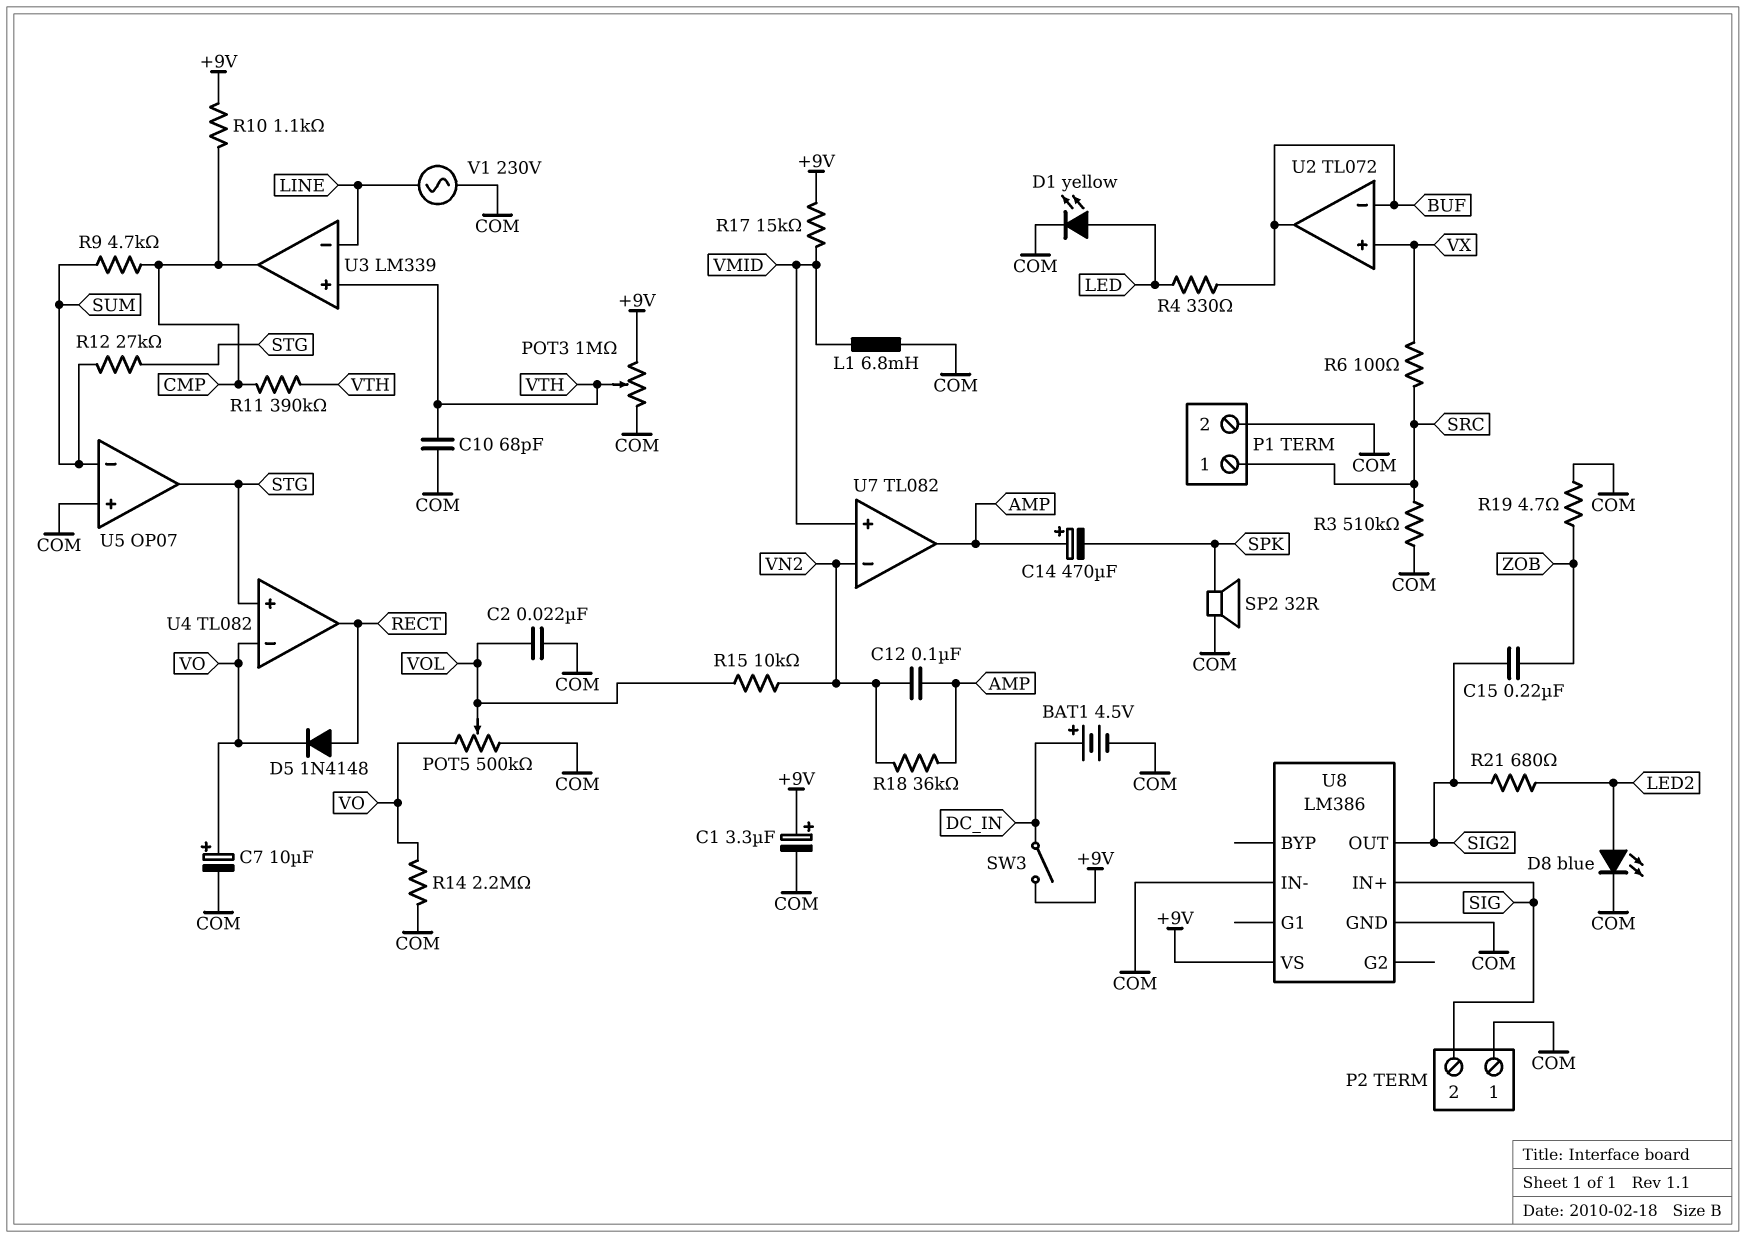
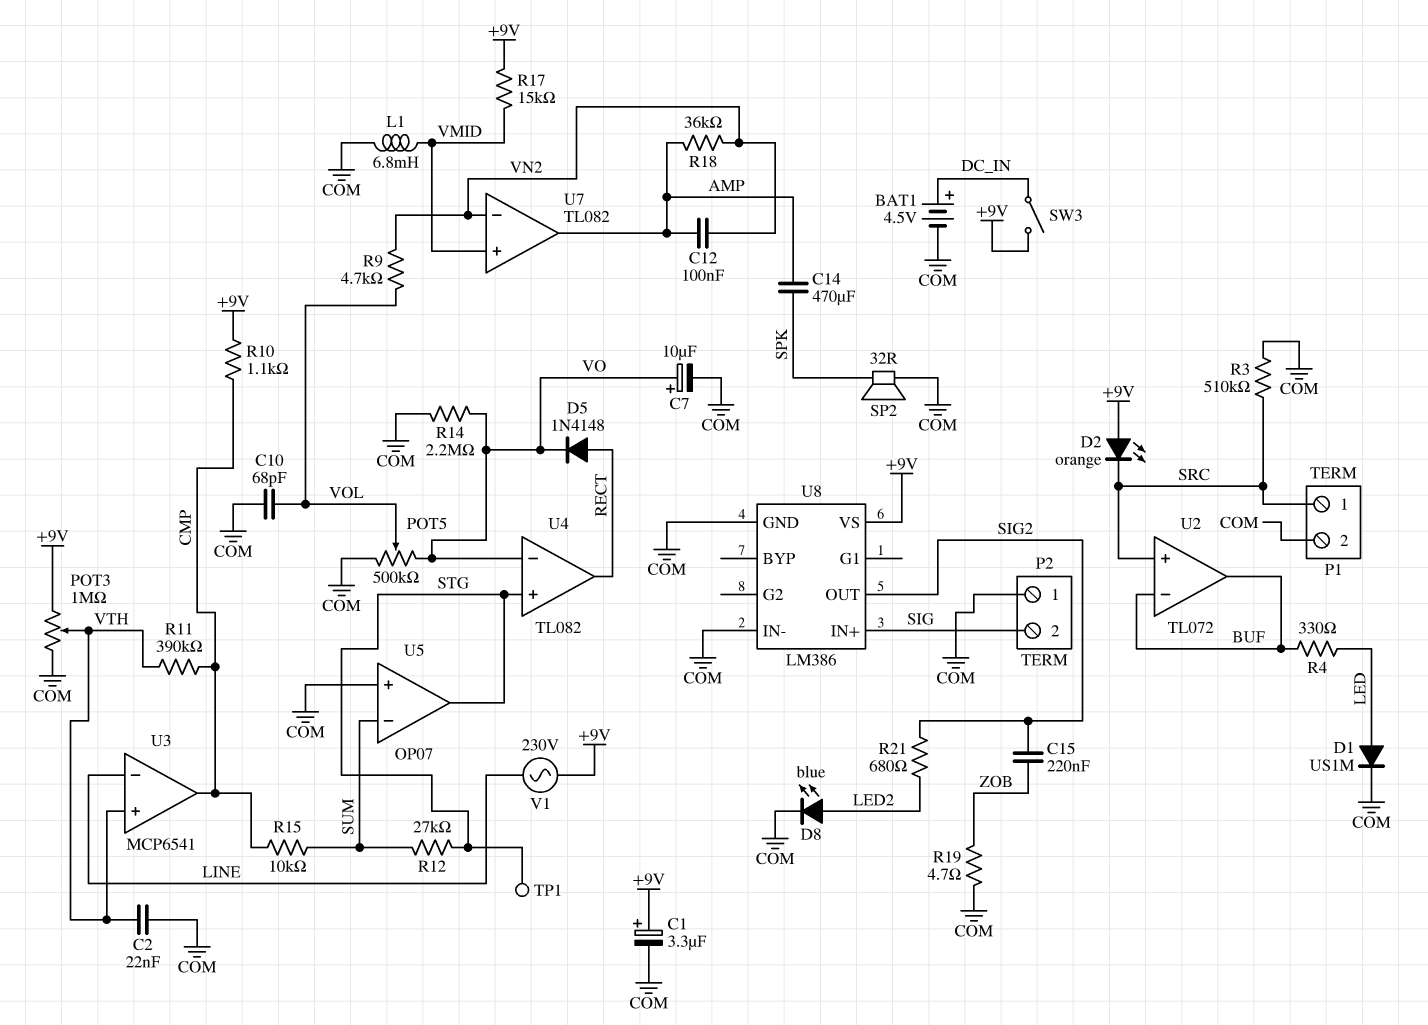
C2: 22nF (COM, VOL) -> 22nF (COM, VTH)
C10: 68pF (COM, VTH) -> 68pF (COM, VOL)
C14: 470uF (plus AMP, minus SPK) -> 470uF (AMP, SPK)
D1: LED yellow (A LED, K COM) -> diode US1M (A LED, K COM)
D2: none -> LED orange (A +9V, K SRC)
R6: 100 (SRC, VX) -> none
R9: 4.7k (CMP, SUM) -> 4.7k (VN2, VOL)
R15: 10k (VN2, VOL) -> 10k (CMP, SUM)
TP1: none -> test point (STG)
U2 pin in+: VX -> SRC
U3: LM339 -> MCP6541
V1: AC 230V (COM, LINE) -> AC 230V (+9V, LINE)

